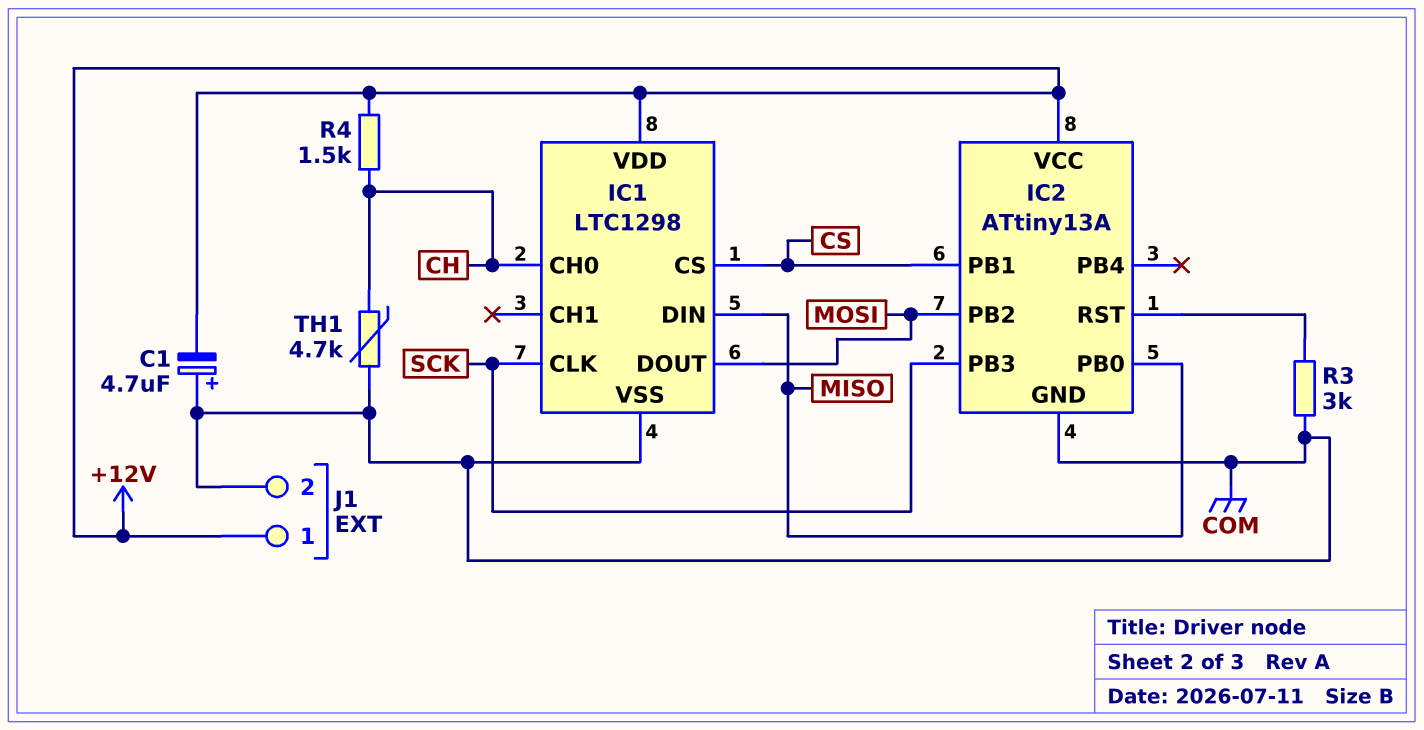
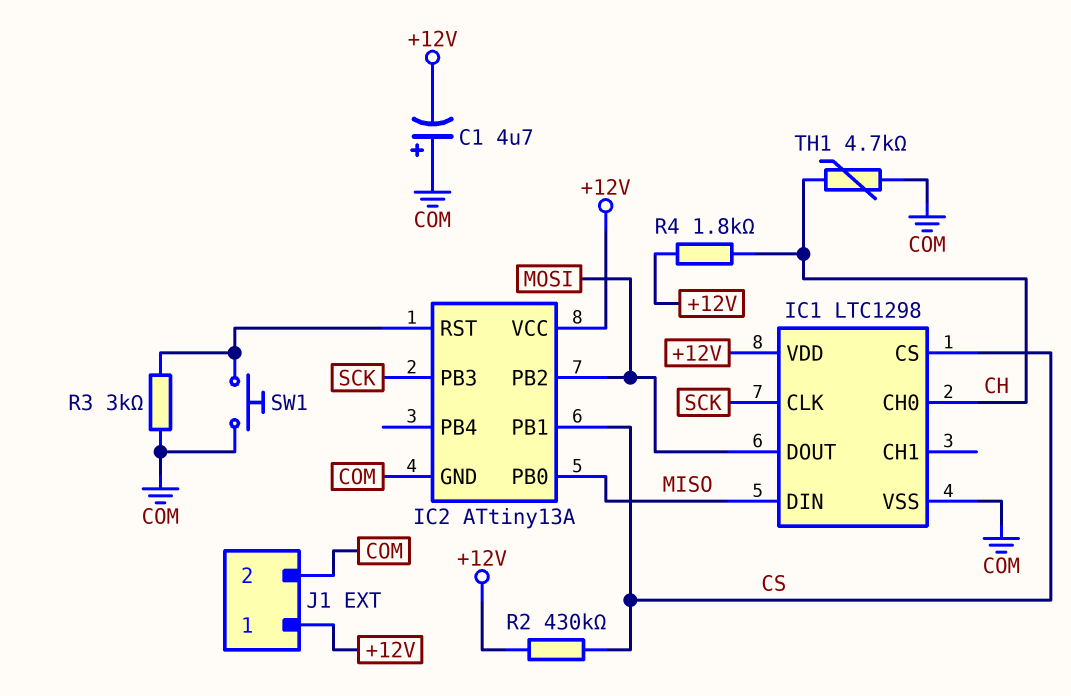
R2: none -> 430k (+12V, CS)
R4: 1.5k (+12V, CH) -> 1.8k (+12V, CH)
SW1: none -> button (COM, IC2/RST)

